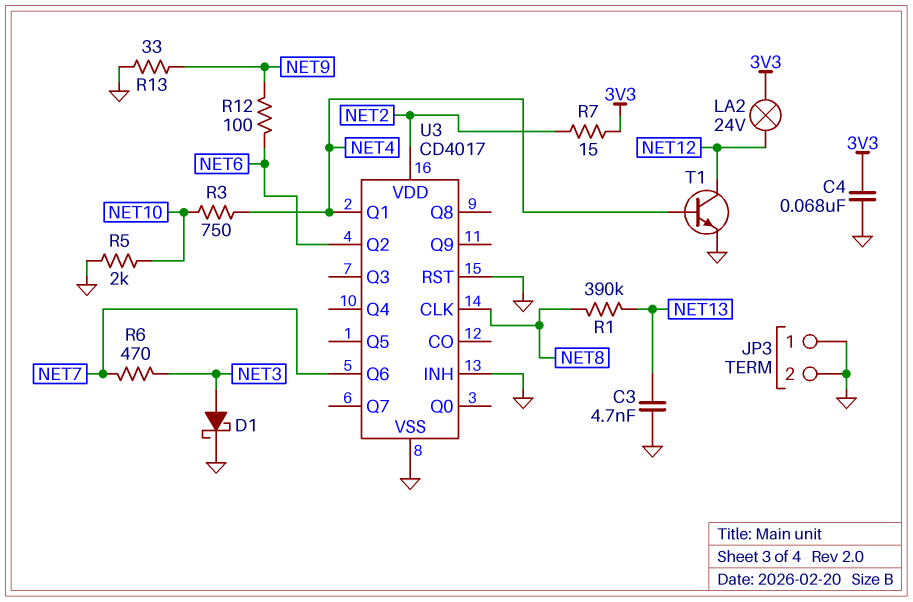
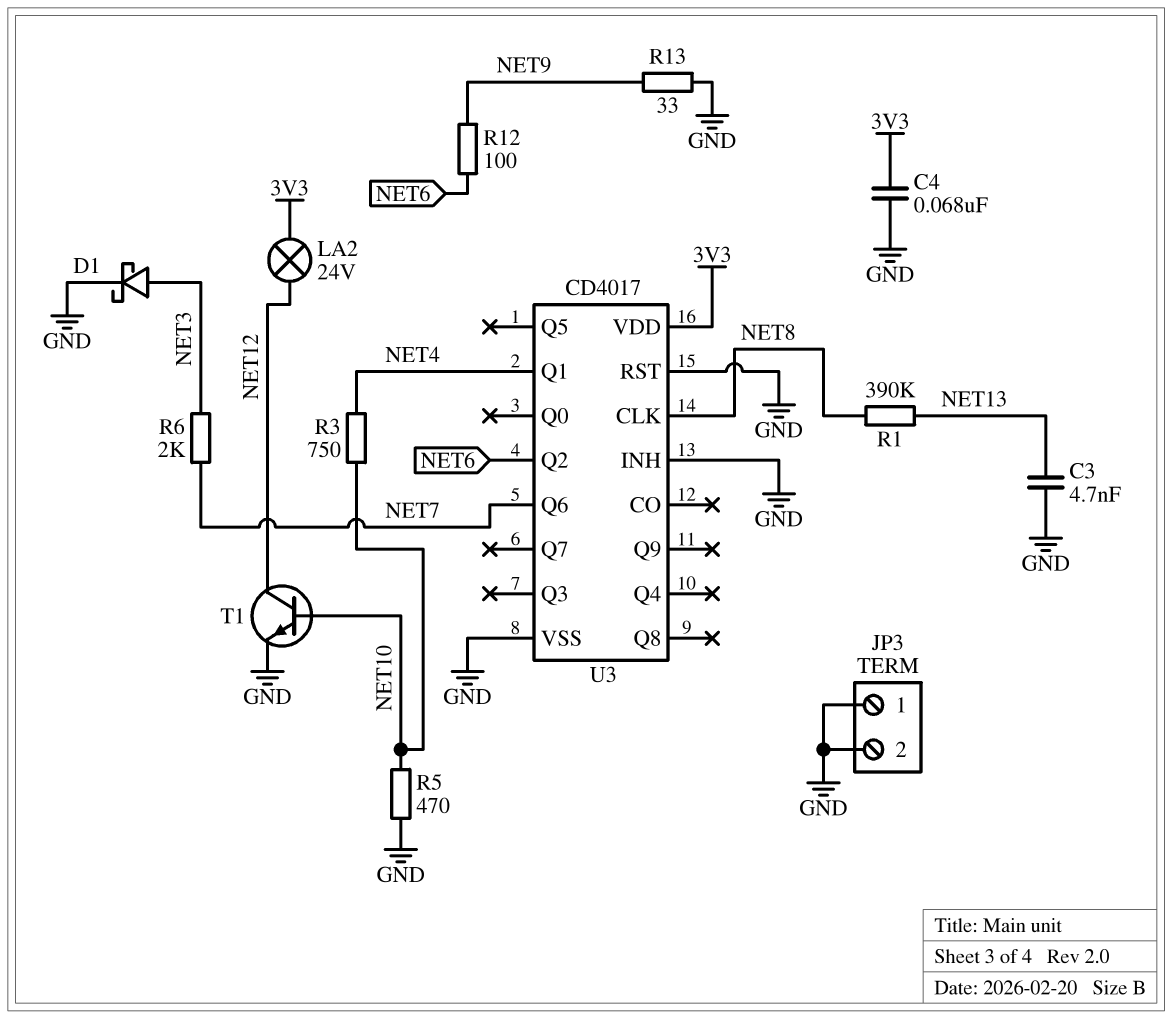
R5: 2k (GND, NET10) -> 470 (GND, NET10)
R6: 470 (NET3, NET7) -> 2k (NET3, NET7)
R7: 15 (3V3, NET2) -> none
T1: NPN (B NET4, C NET12, E GND) -> NPN (B NET10, C NET12, E GND)
U3 pin VDD: NET2 -> 3V3

